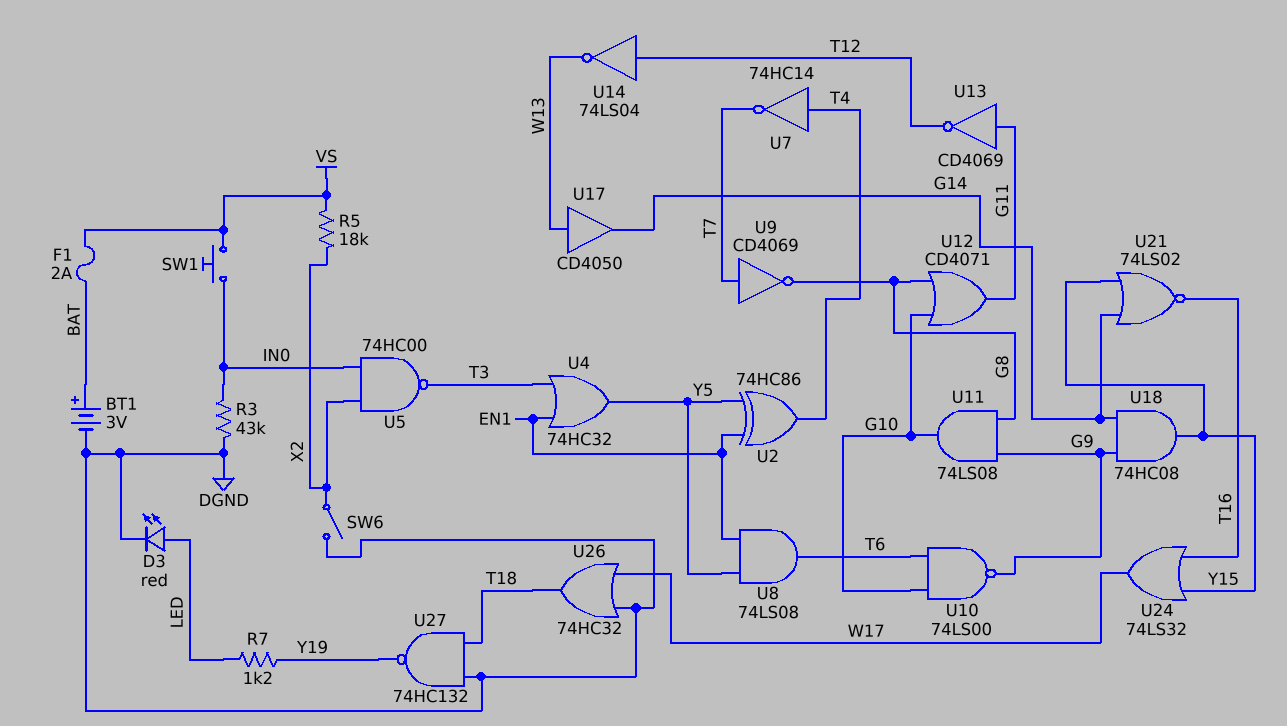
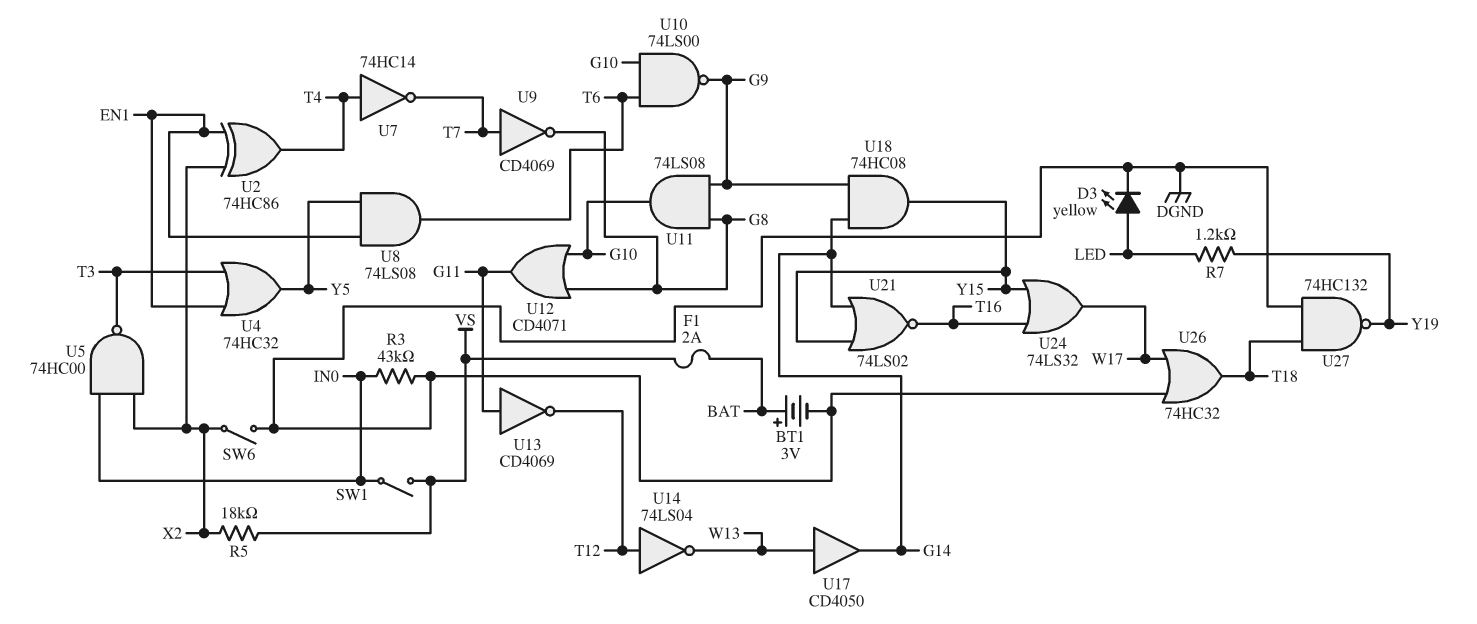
D3: LED red (A LED, K DGND) -> LED yellow (A LED, K DGND)
SW1: button (IN0, VS) -> switch (IN0, VS)
U2: XOR 74HC86 (in EN1, in Y5, out T4) -> XOR 74HC86 (in EN1, in X2, out T4)

